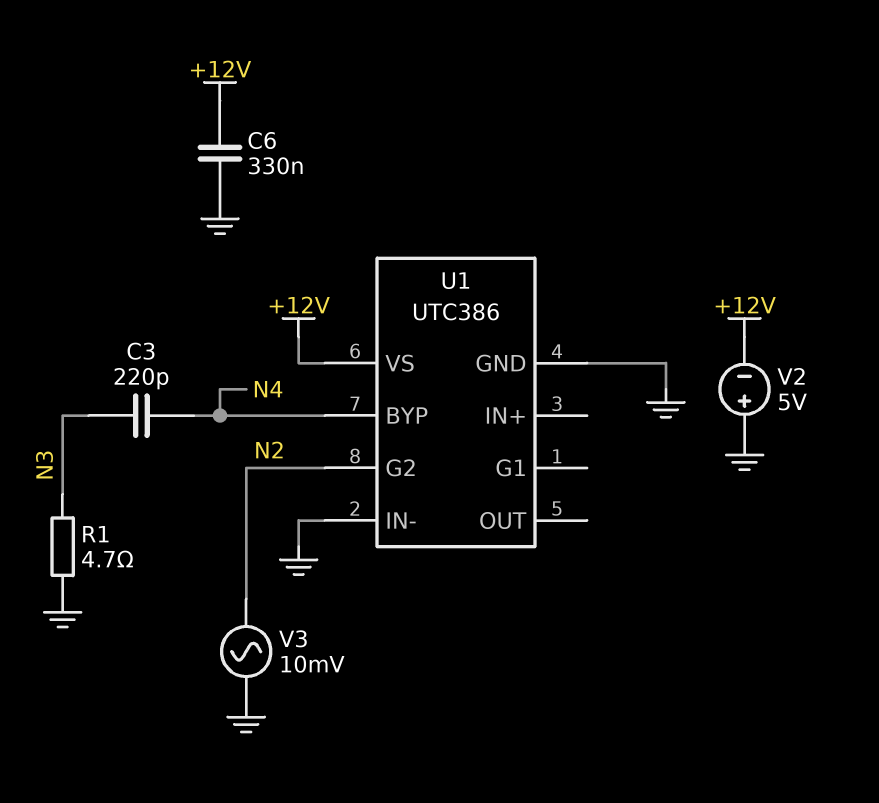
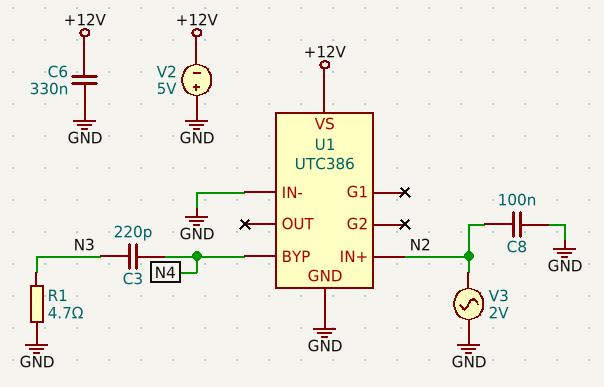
C8: none -> 100nF (GND, N2)
U1 pin G2: N2 -> none
U1 pin IN+: none -> N2
V3: AC 10mV (GND, N2) -> AC 2V (GND, N2)

